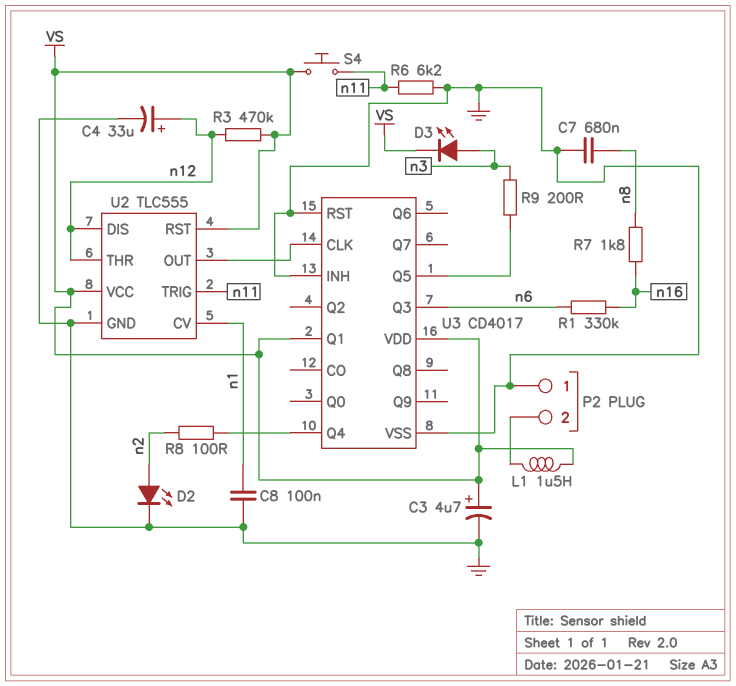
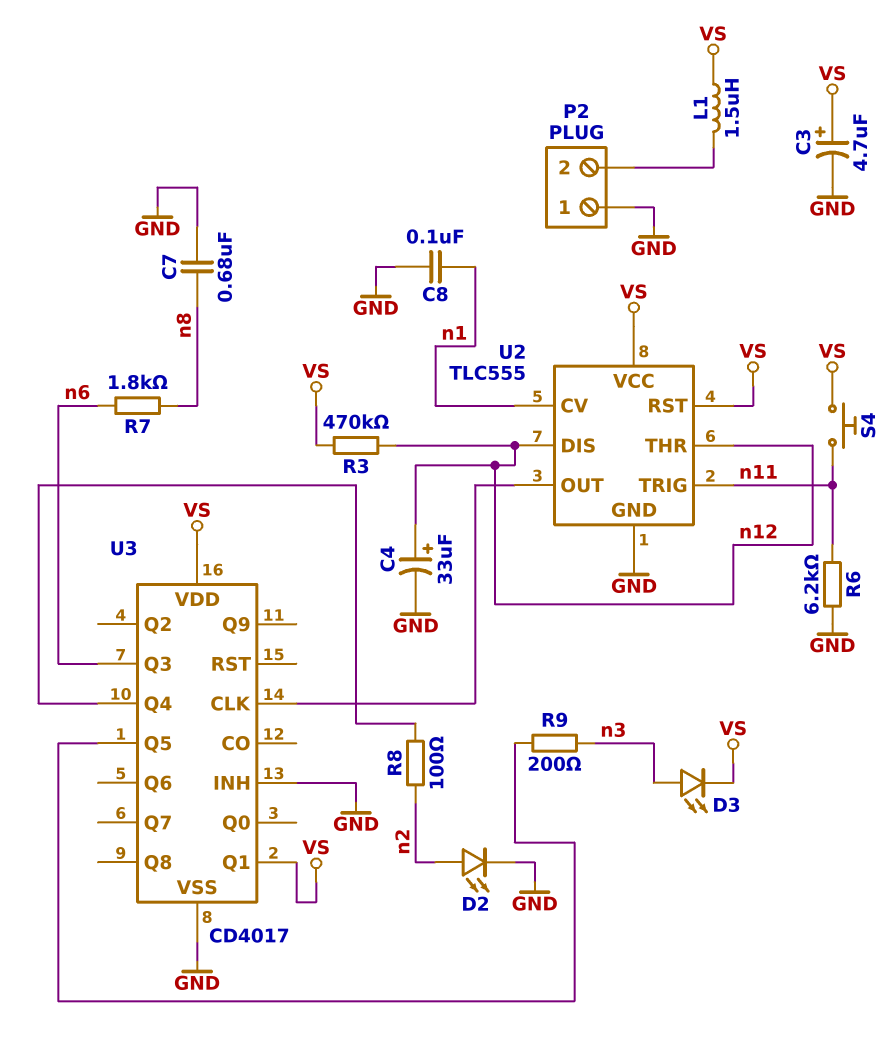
R1: 330k (n6, n16) -> none
R7: 1.8k (n8, n16) -> 1.8k (n6, n8)
U3 pin RST: GND -> none

